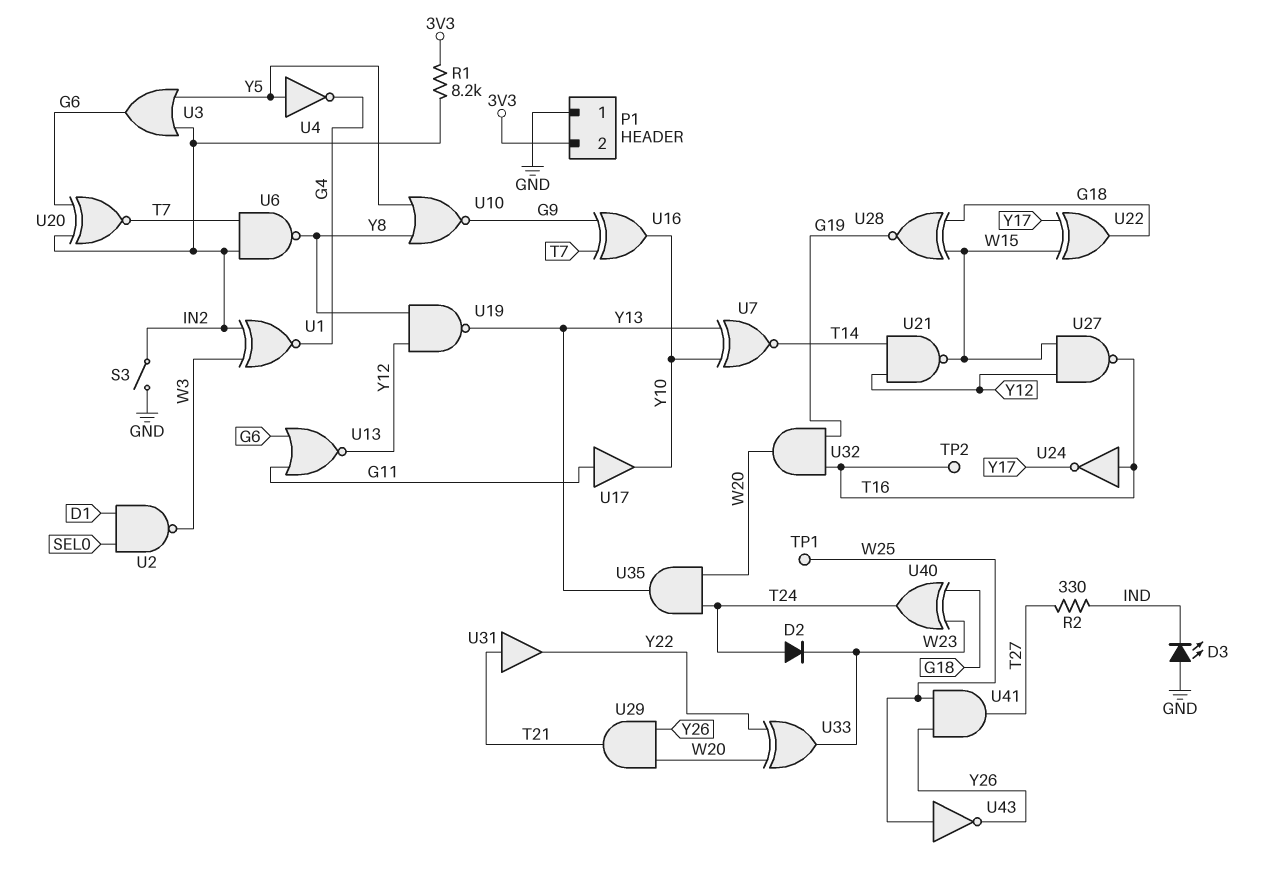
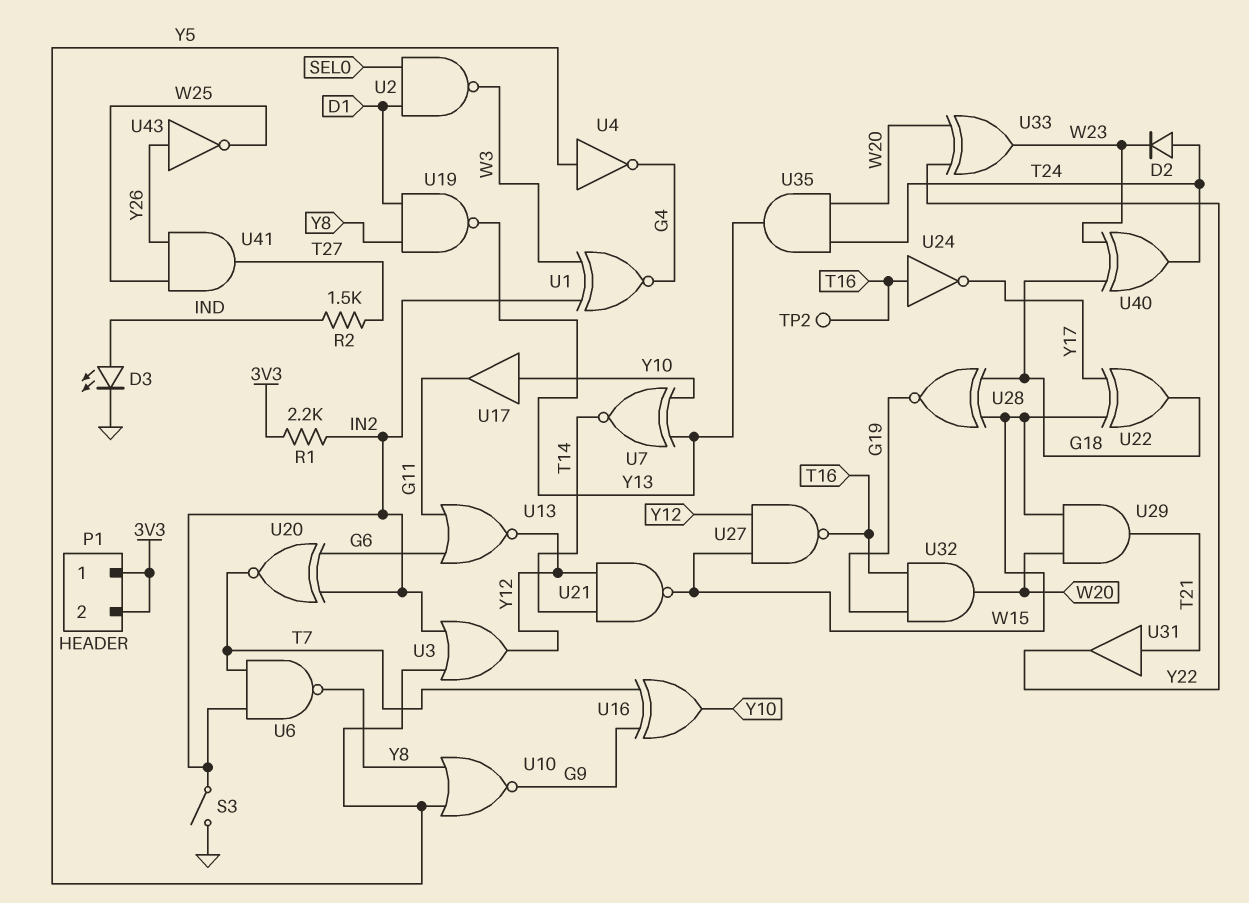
D3: LED (A GND, K IND) -> LED (A IND, K GND)
P1 pin 1: GND -> 3V3
R1: 8.2k (3V3, IN2) -> 2.2k (3V3, IN2)
R2: 330 (IND, T27) -> 1.5k (IND, T27)
TP1: test point (W25) -> none
U3: OR (in IN2, in Y5, out G6) -> OR (in IN2, in Y5, out Y12)
U17: buffer (in G11, out Y10) -> buffer (in Y10, out G11)
U19: NAND (in Y8, in Y12, out Y13) -> NAND (in D1, in Y8, out Y13)
U29: AND (in W20, in Y26, out T21) -> AND (in W15, in W20, out T21)
U43: NOT (in W25, out Y26) -> NOT (in Y26, out W25)

